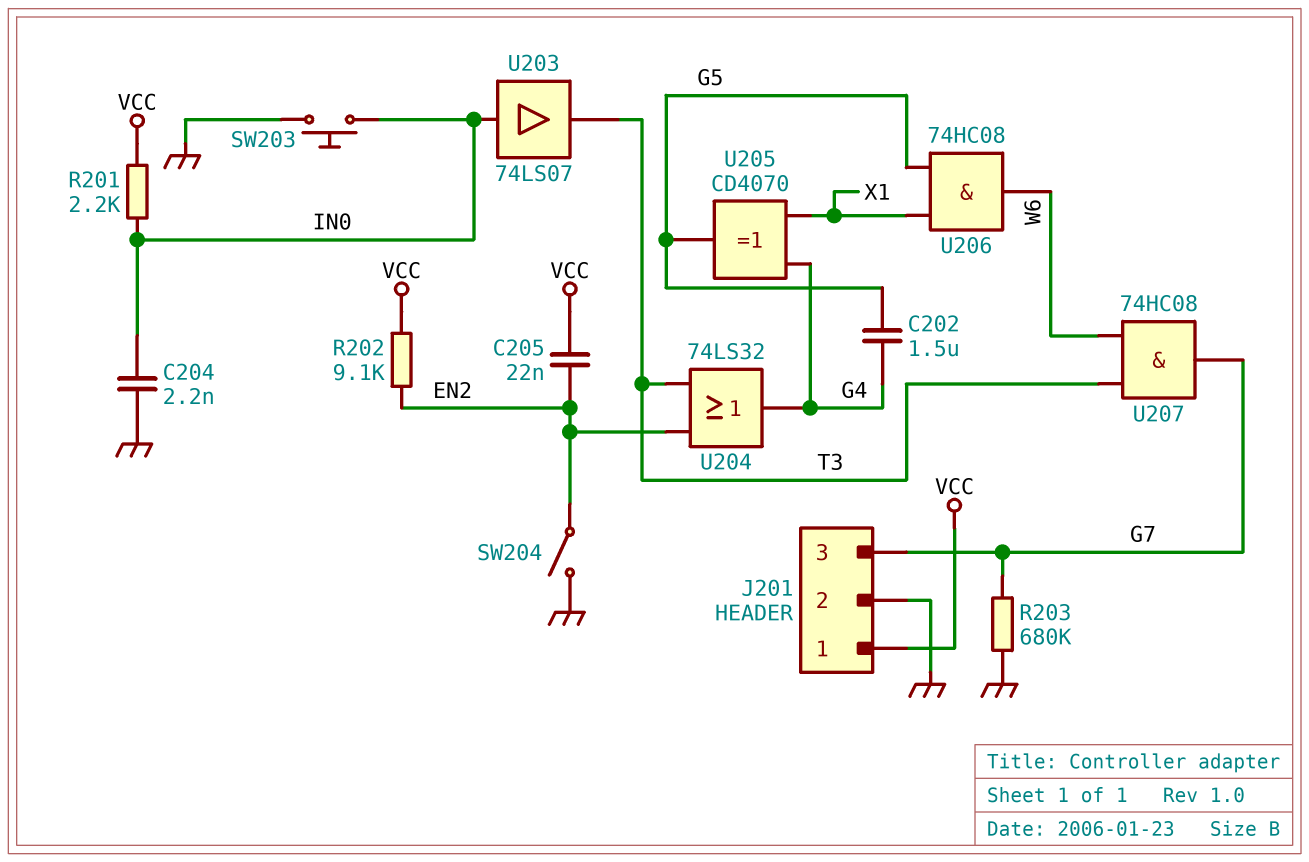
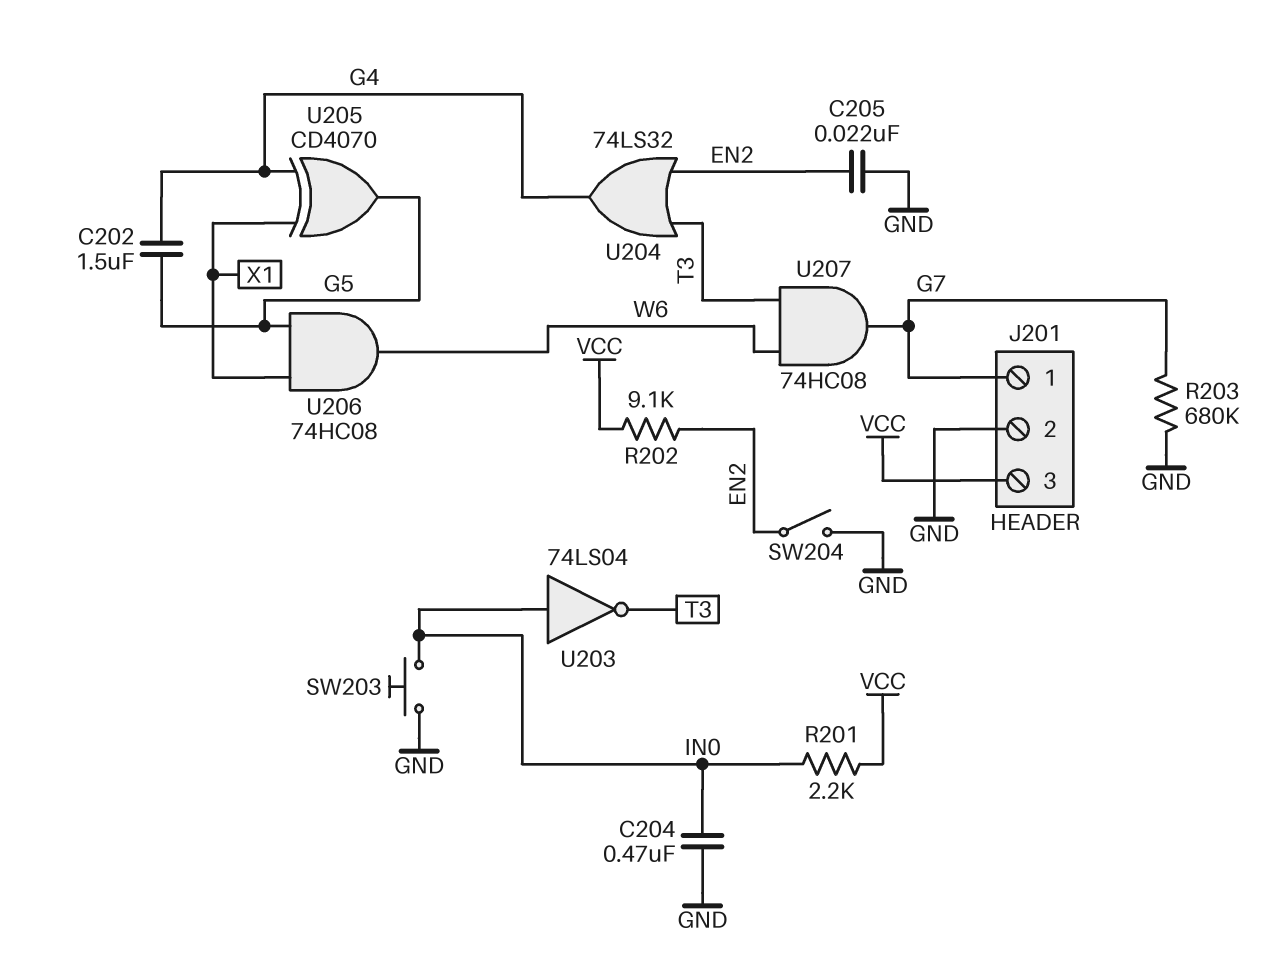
C204: 2.2nF (GND, IN0) -> 470nF (GND, IN0)
C205: 22nF (EN2, VCC) -> 22nF (EN2, GND)
J201 pin 1: VCC -> G7
J201 pin 3: G7 -> VCC
U203: buffer 74LS07 (in IN0, out T3) -> NOT 74LS04 (in IN0, out T3)

